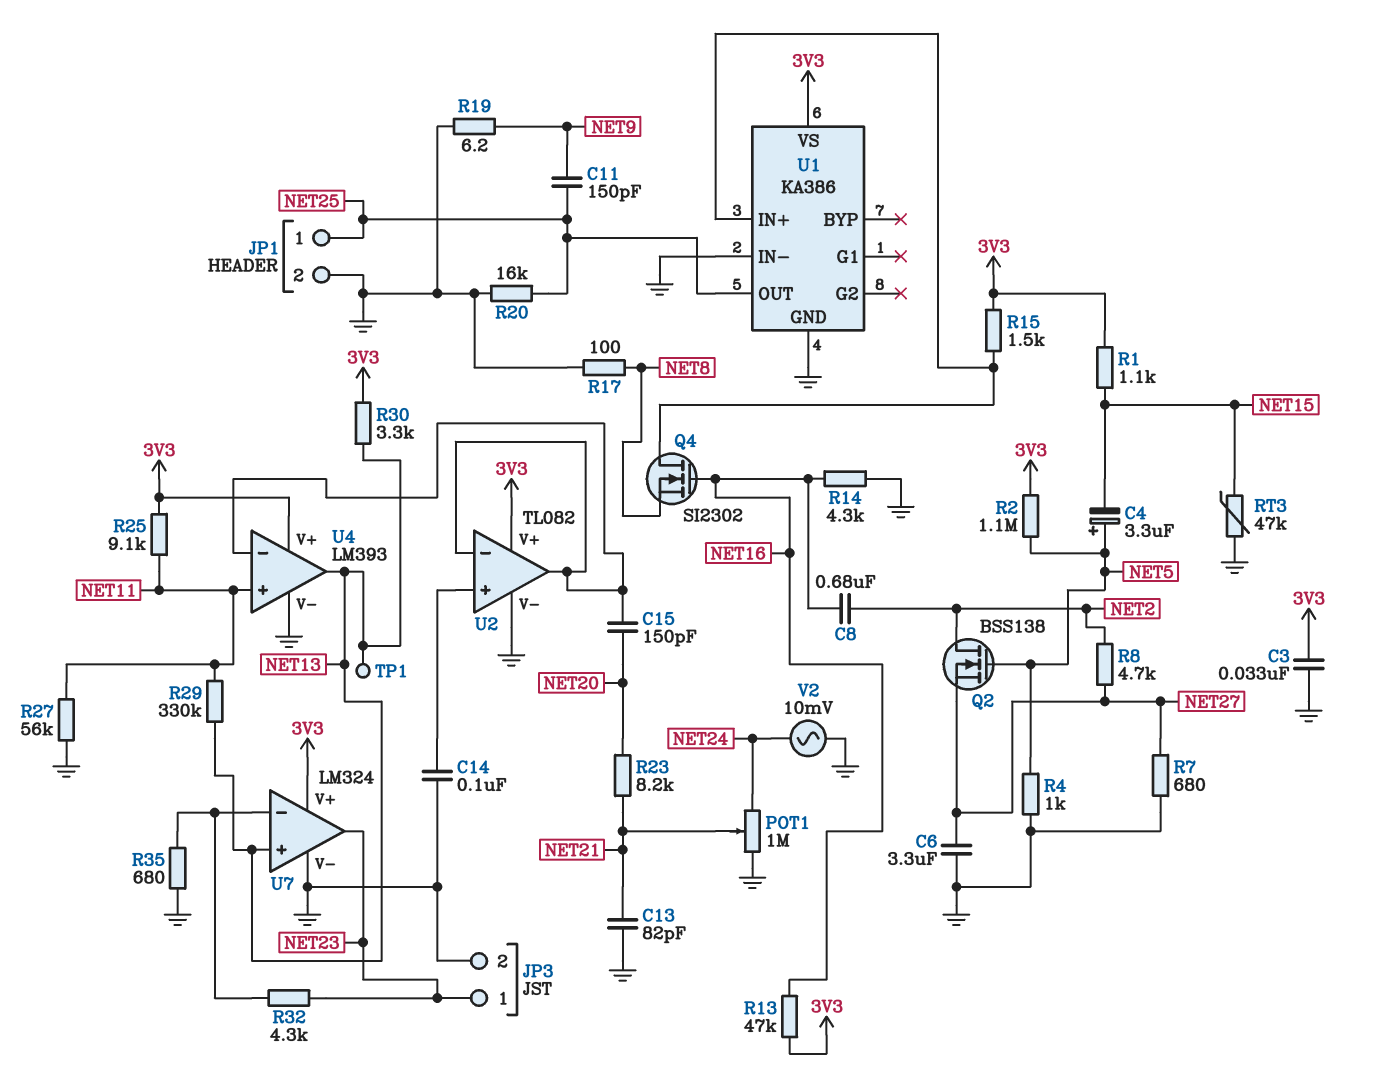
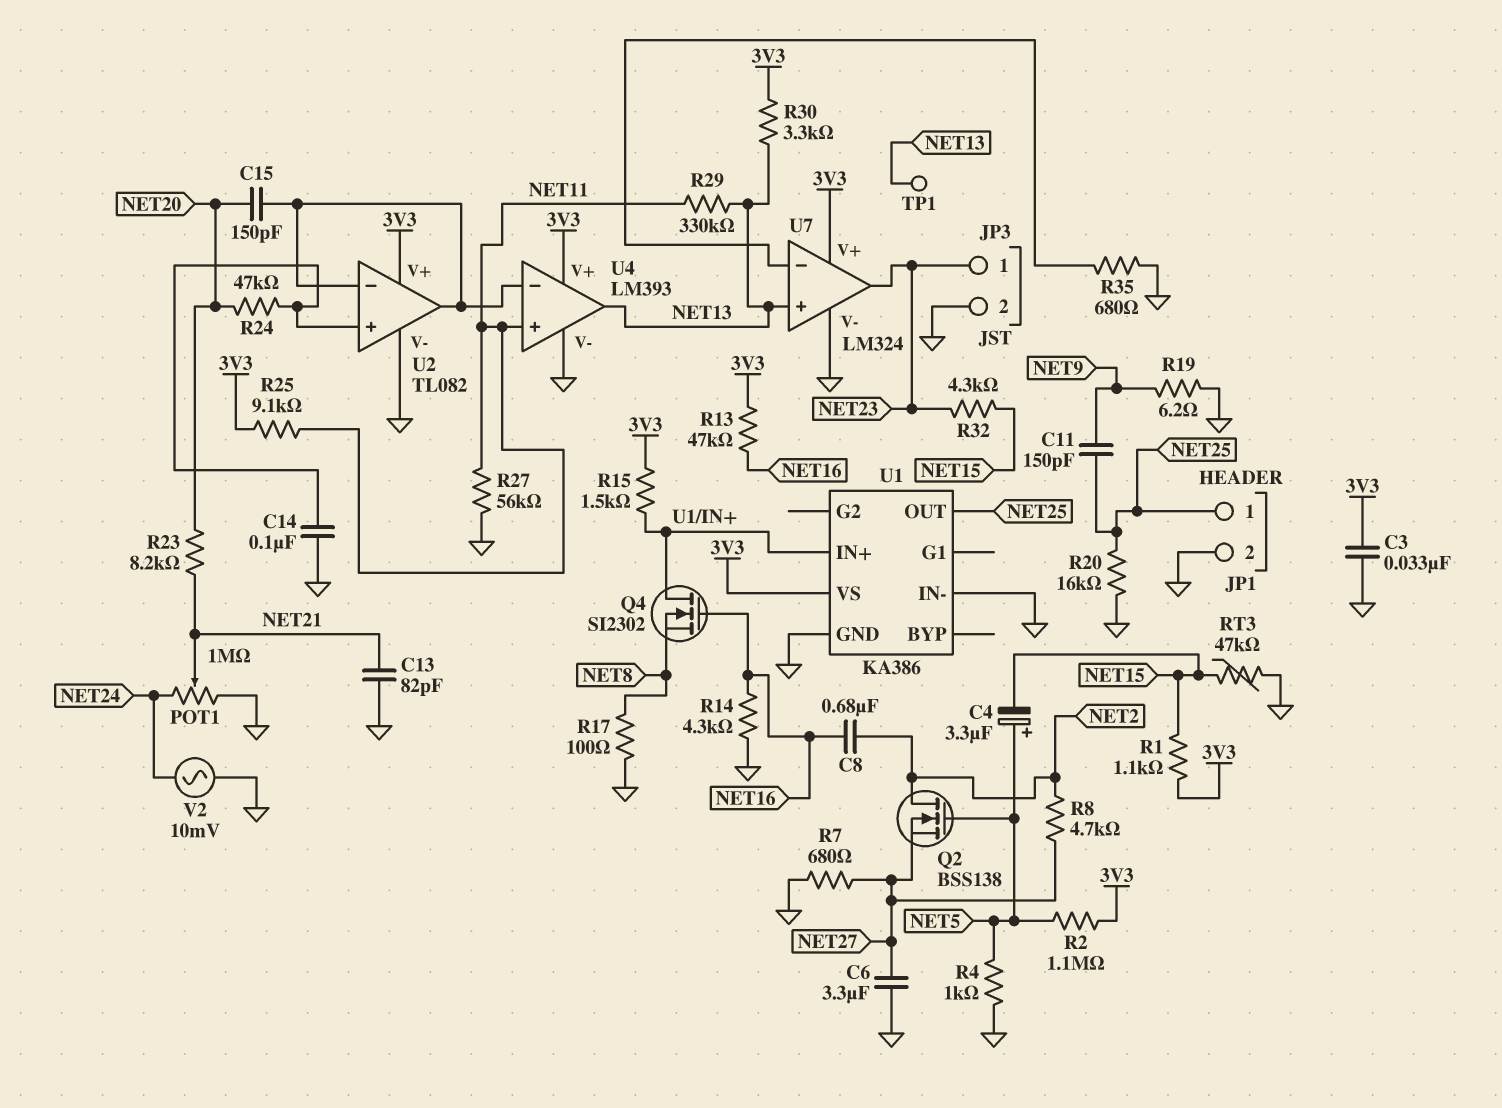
R24: none -> 47k (NET20, U2/in+)
R32: 4.3k (NET23, U7/in-) -> 4.3k (NET15, NET23)

